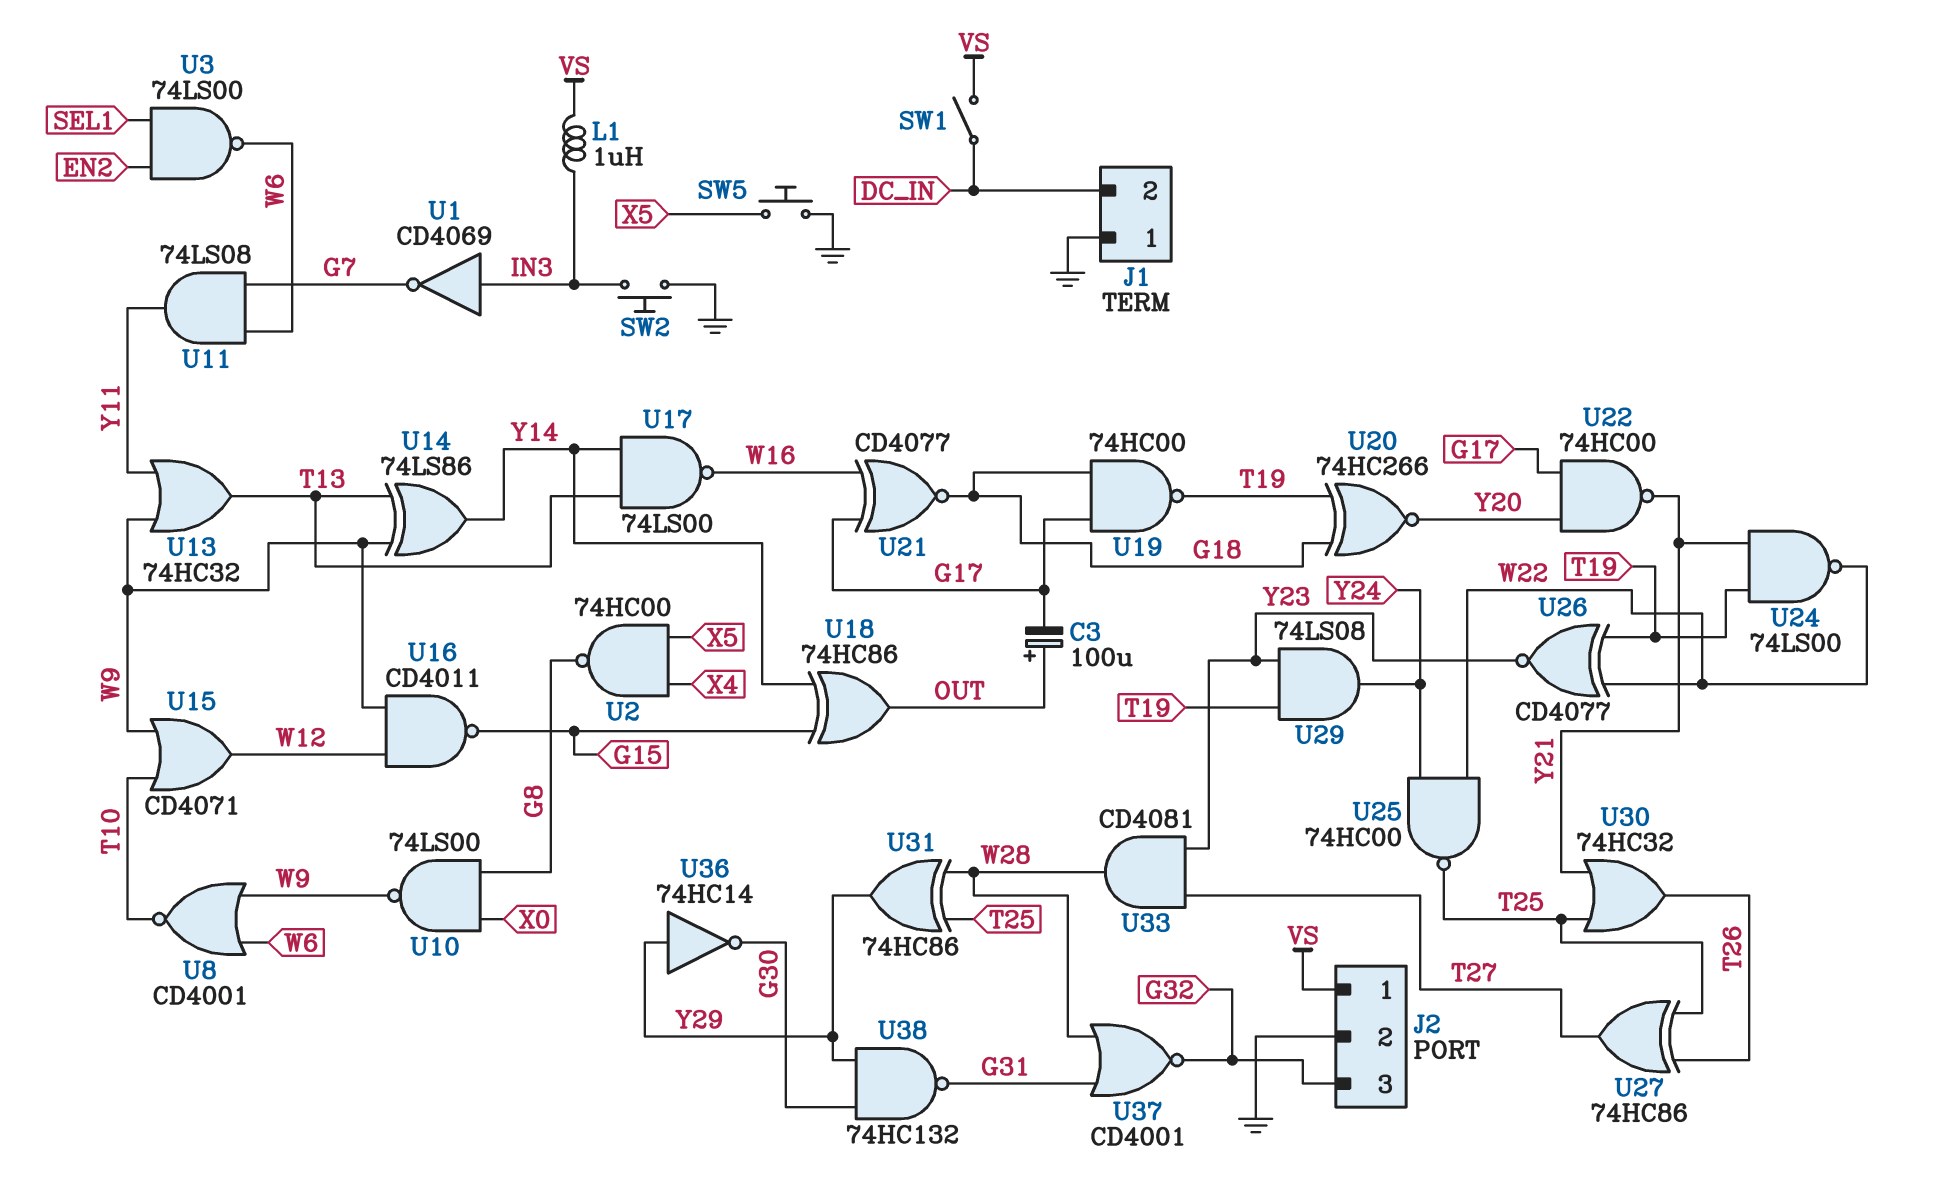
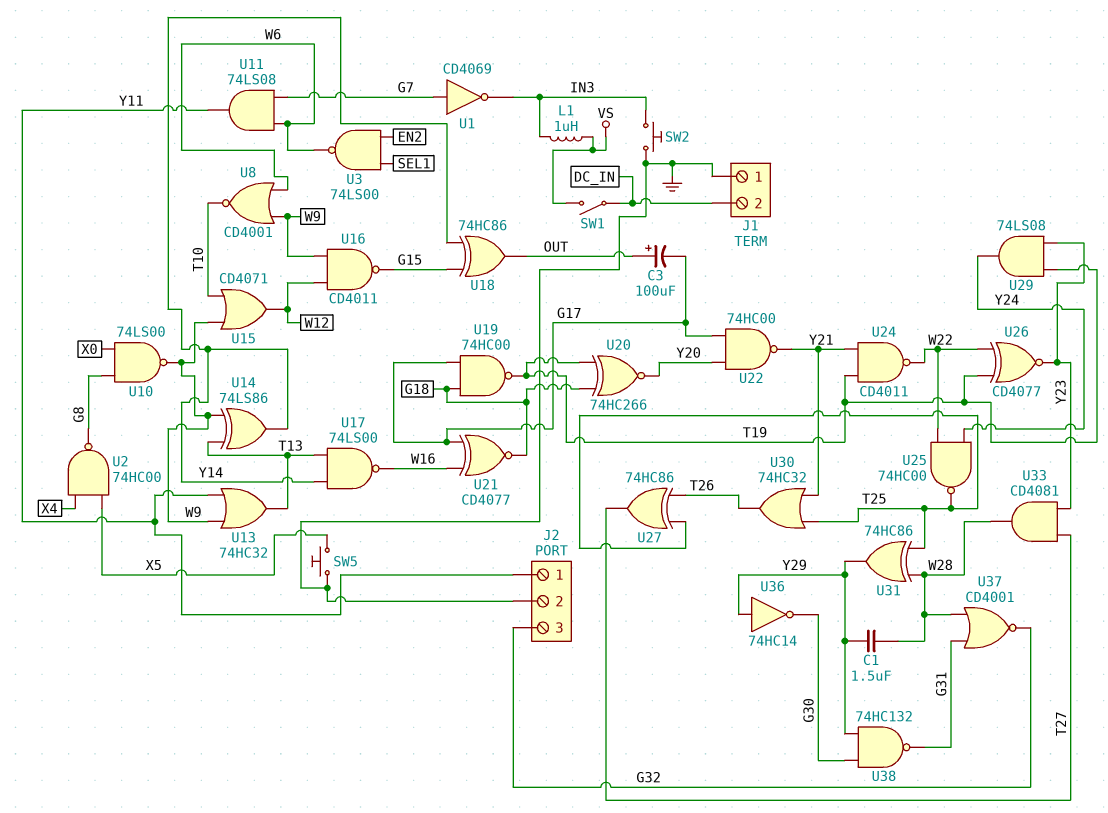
C1: none -> 1.5uF (W28, Y29)
J2 pin 1: VS -> Y11
U1: NOT CD4069 (in IN3, out G7) -> NOT CD4069 (in G7, out IN3)
U24: NAND 74LS00 (in T19, in Y21, out W22) -> NAND CD4011 (in T19, in Y21, out W22)

